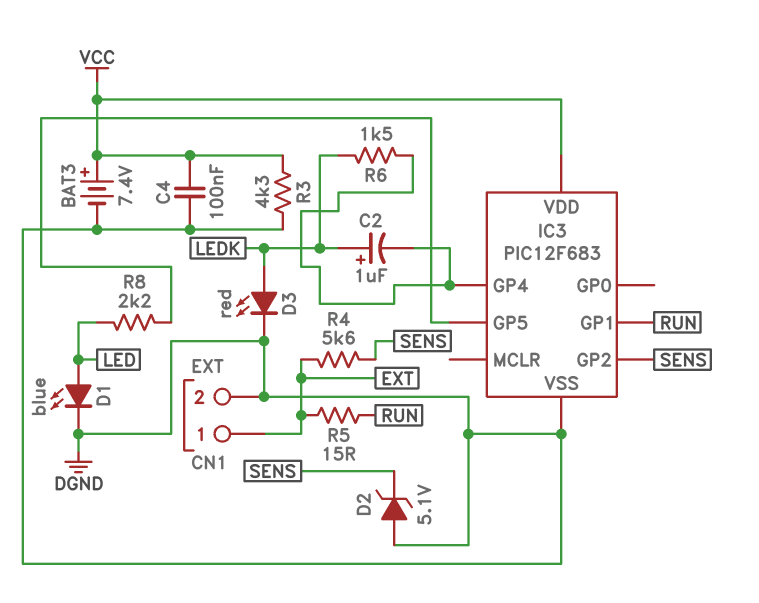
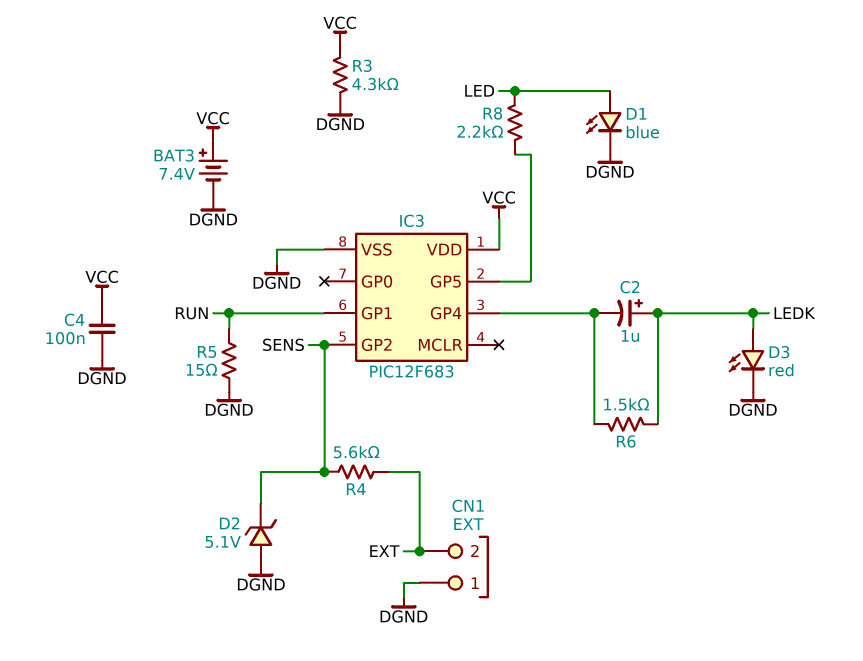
CN1 pin 1: EXT -> DGND
CN1 pin 2: DGND -> EXT
R5: 15 (EXT, RUN) -> 15 (DGND, RUN)

